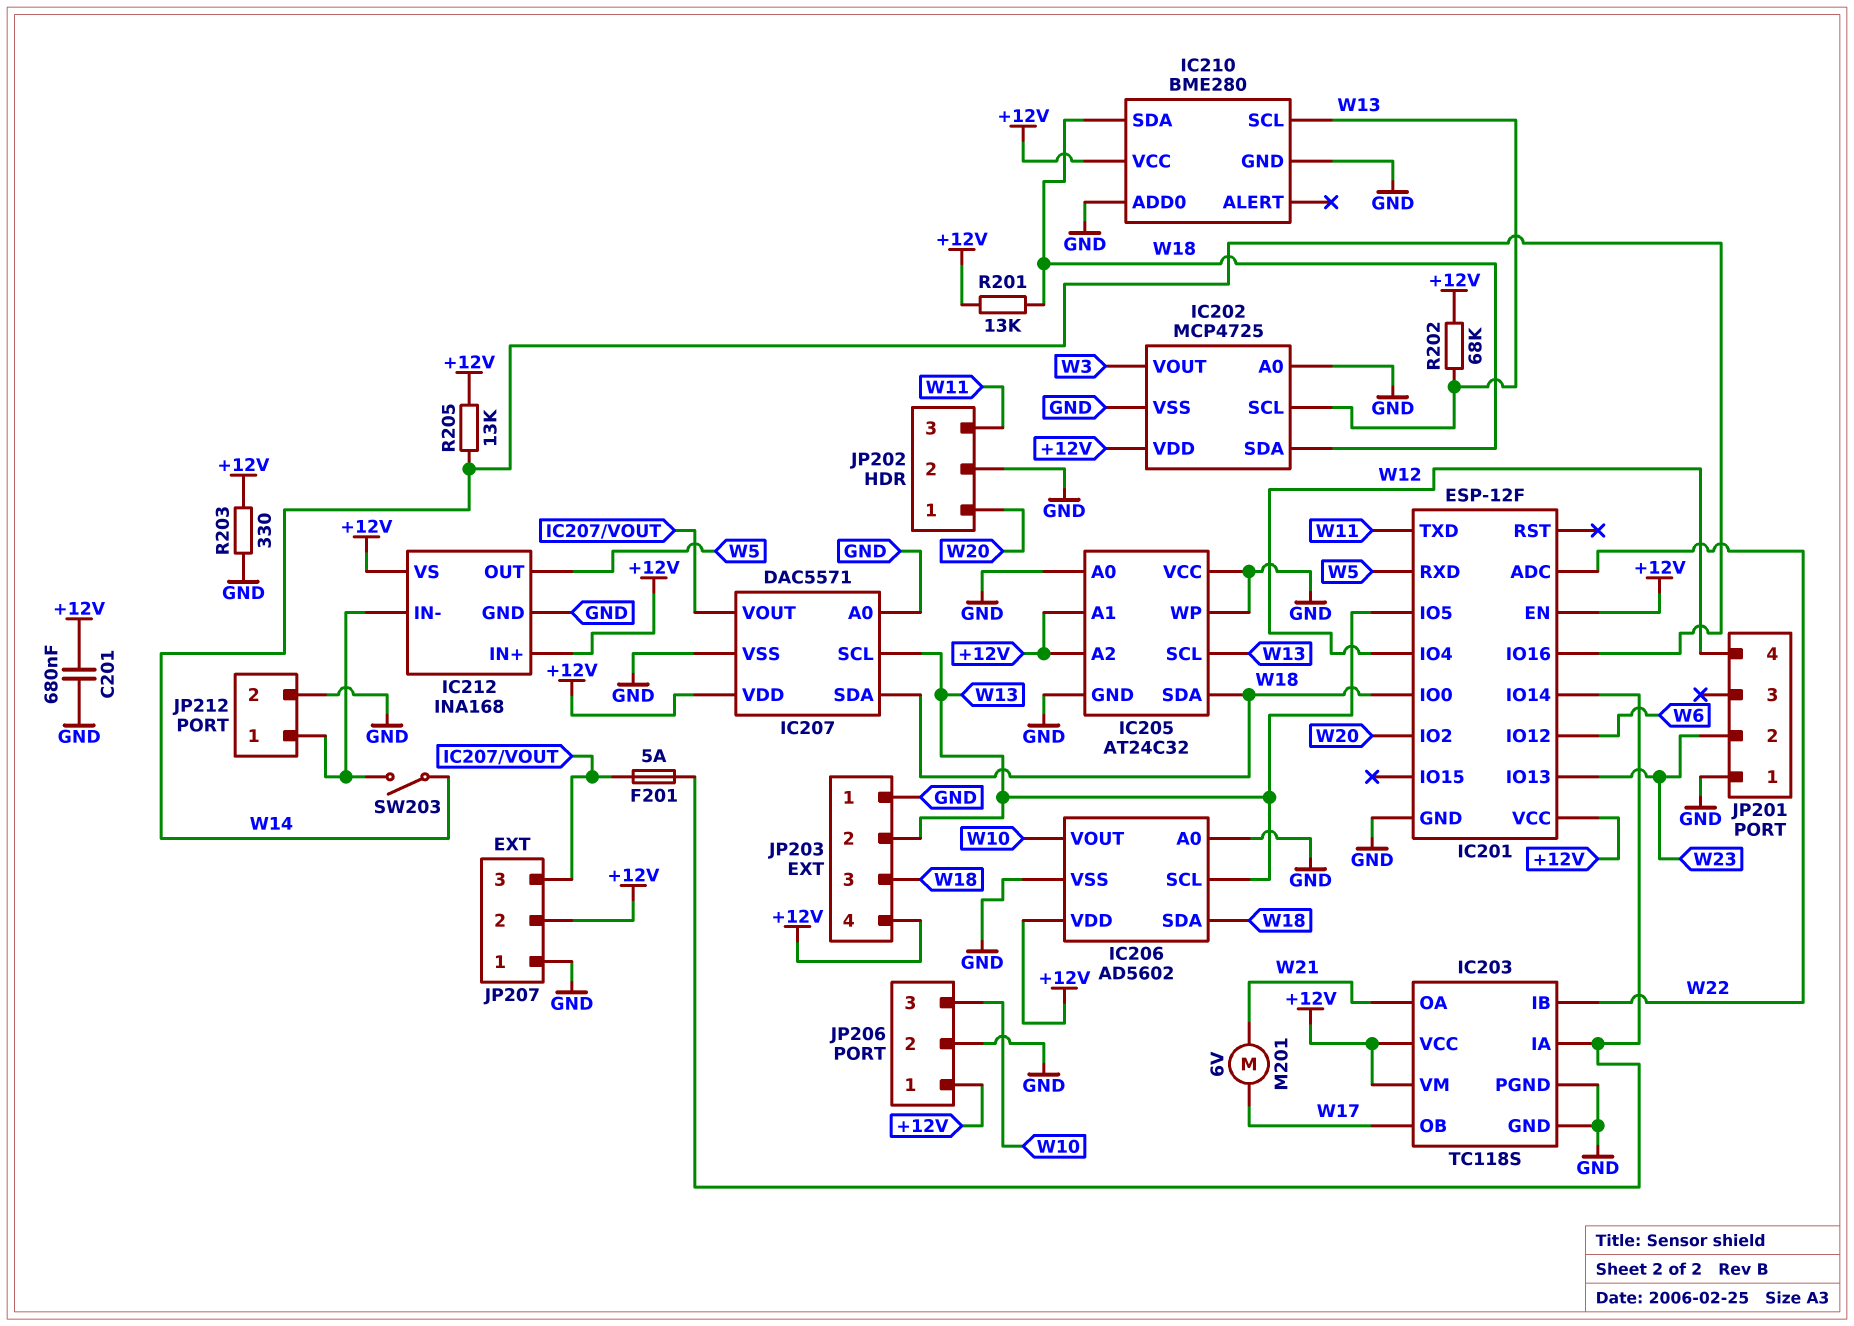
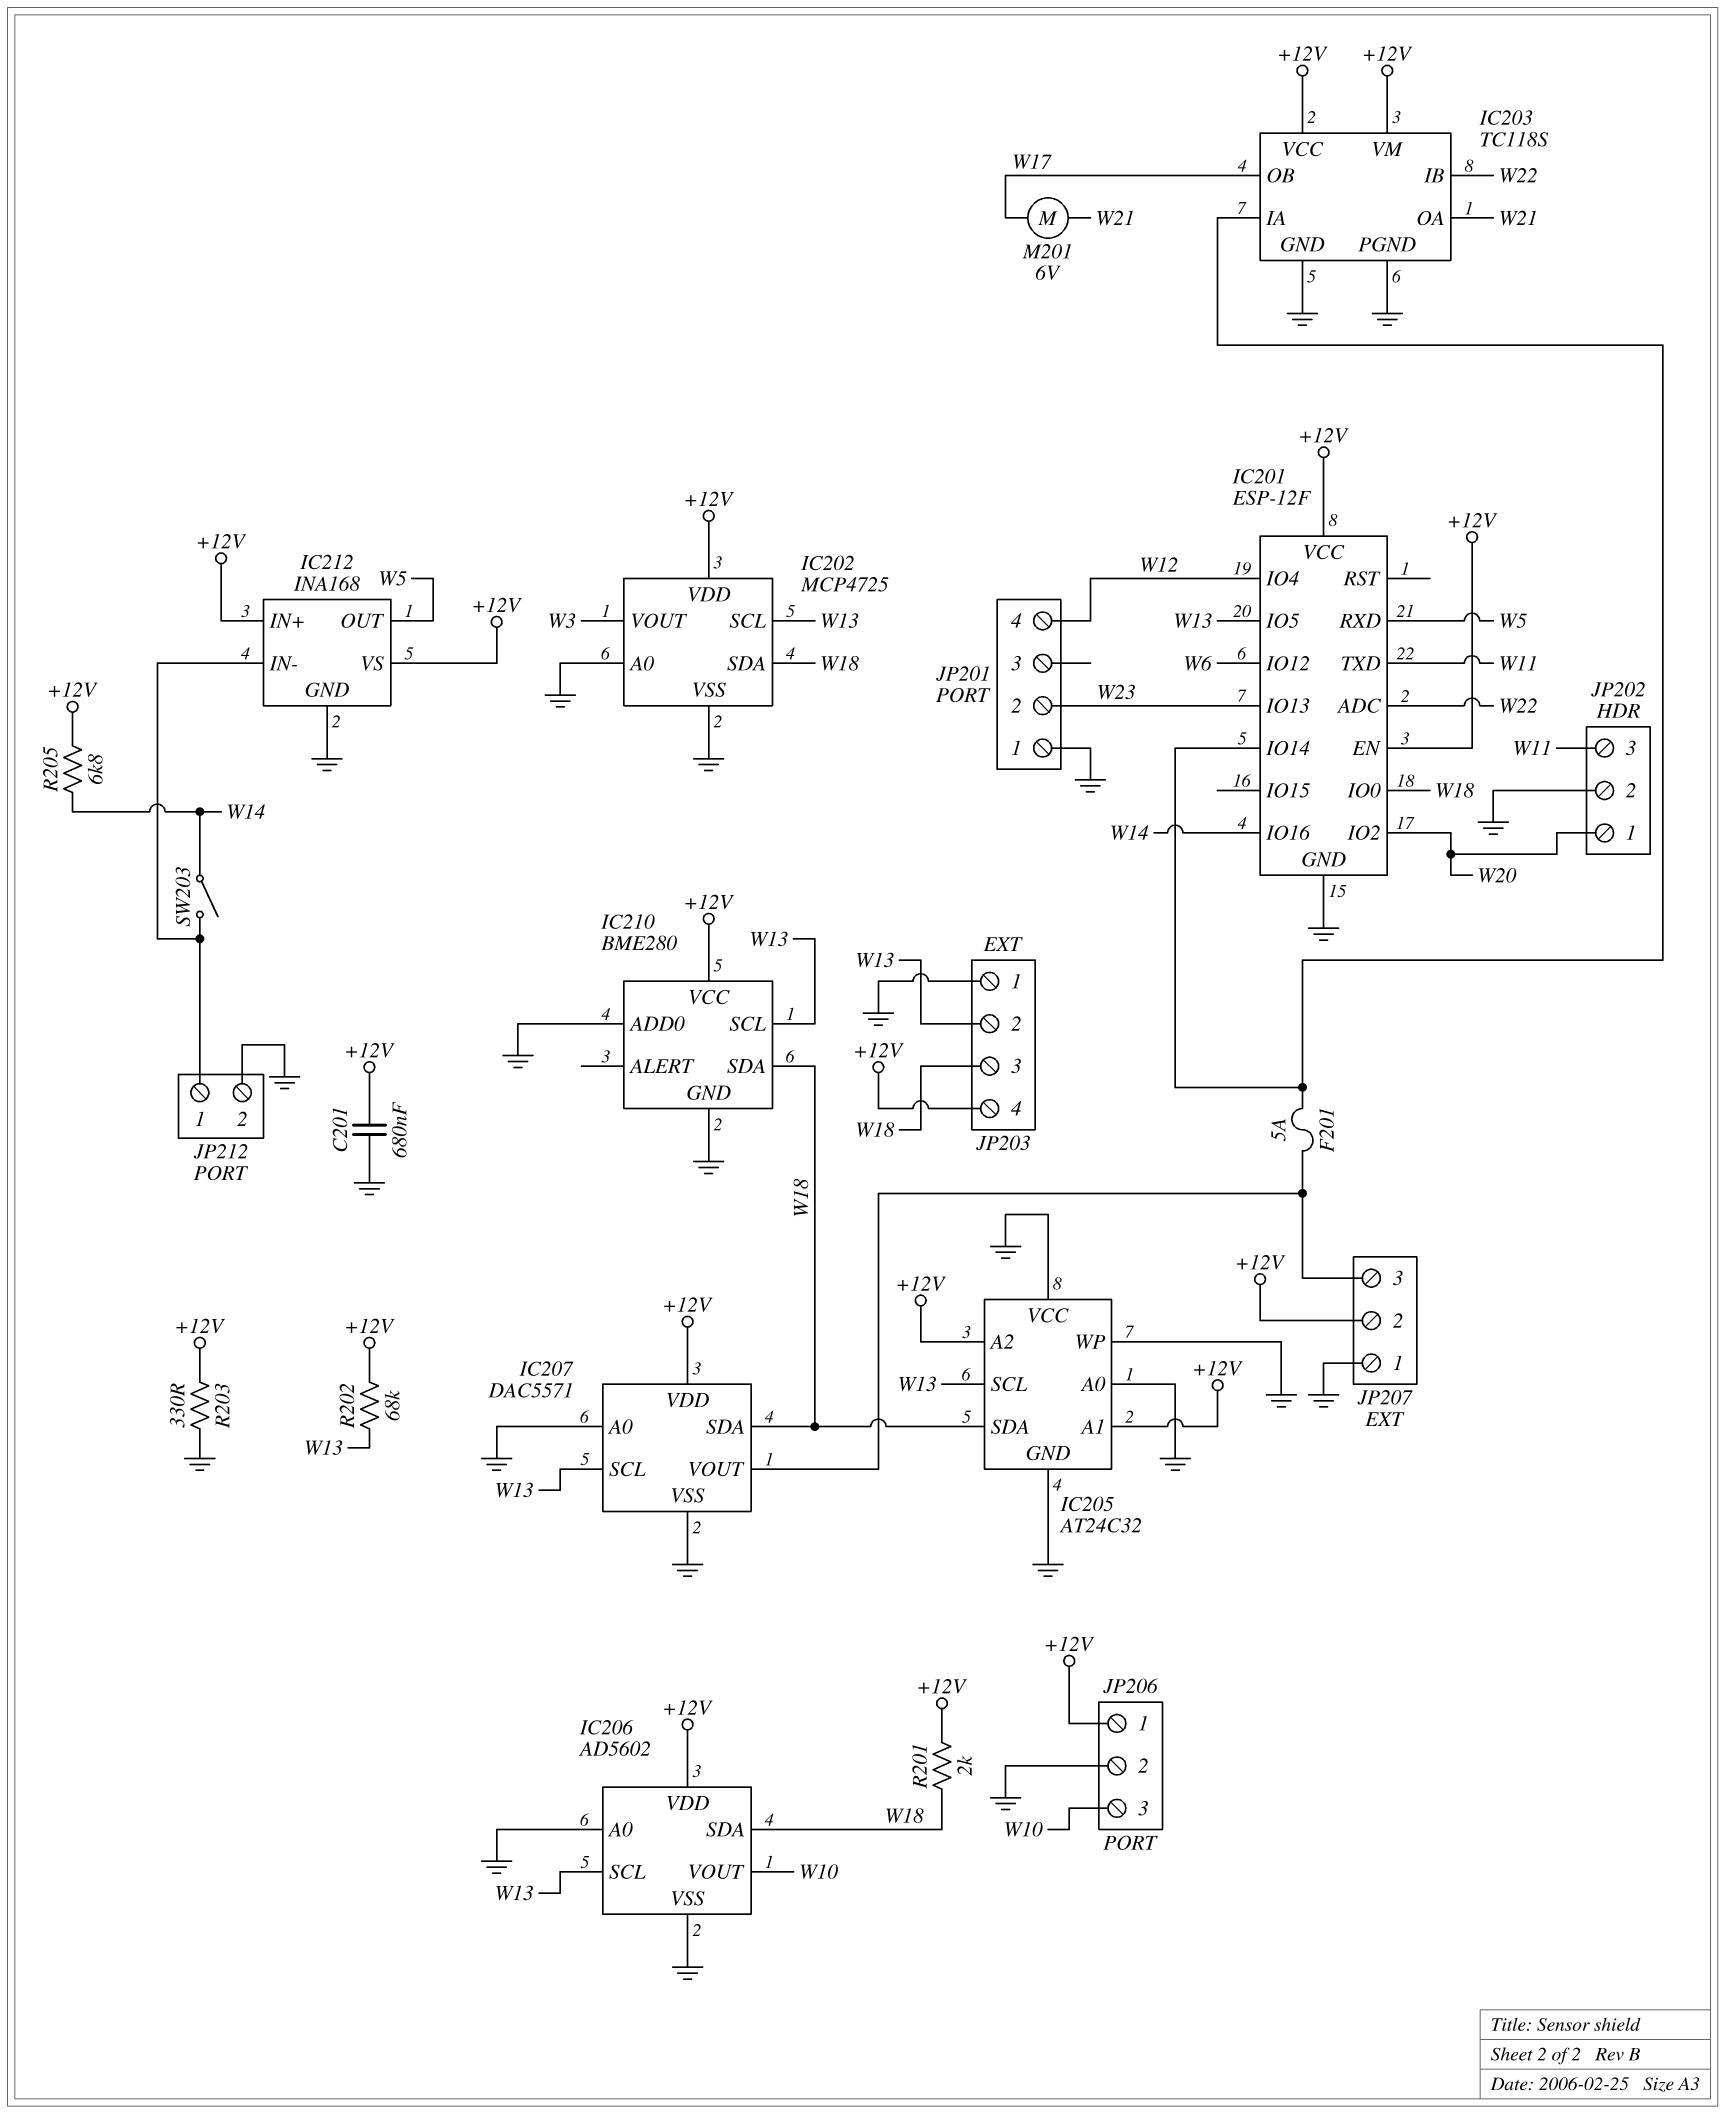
R201: 13k (+12V, W18) -> 2k (+12V, W18)
R205: 13k (+12V, W14) -> 6.8k (+12V, W14)

